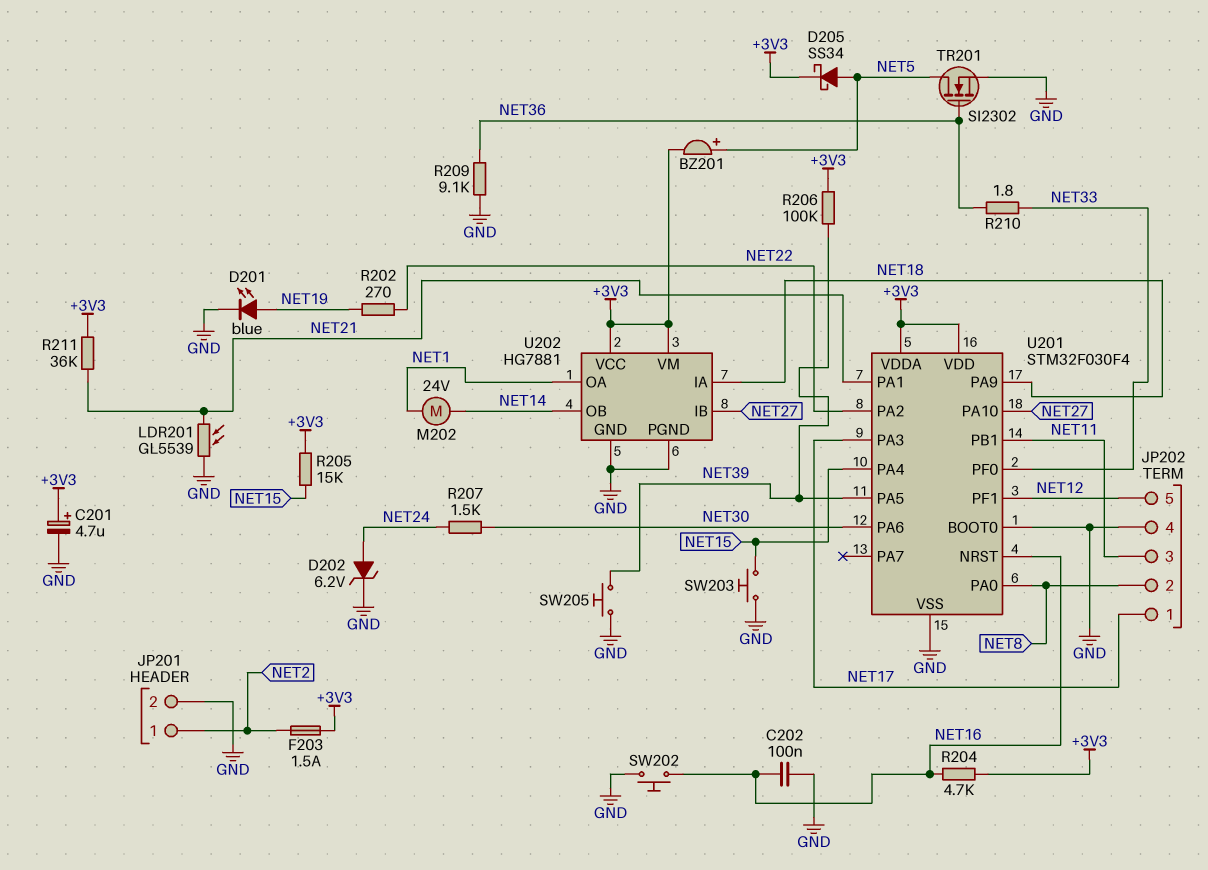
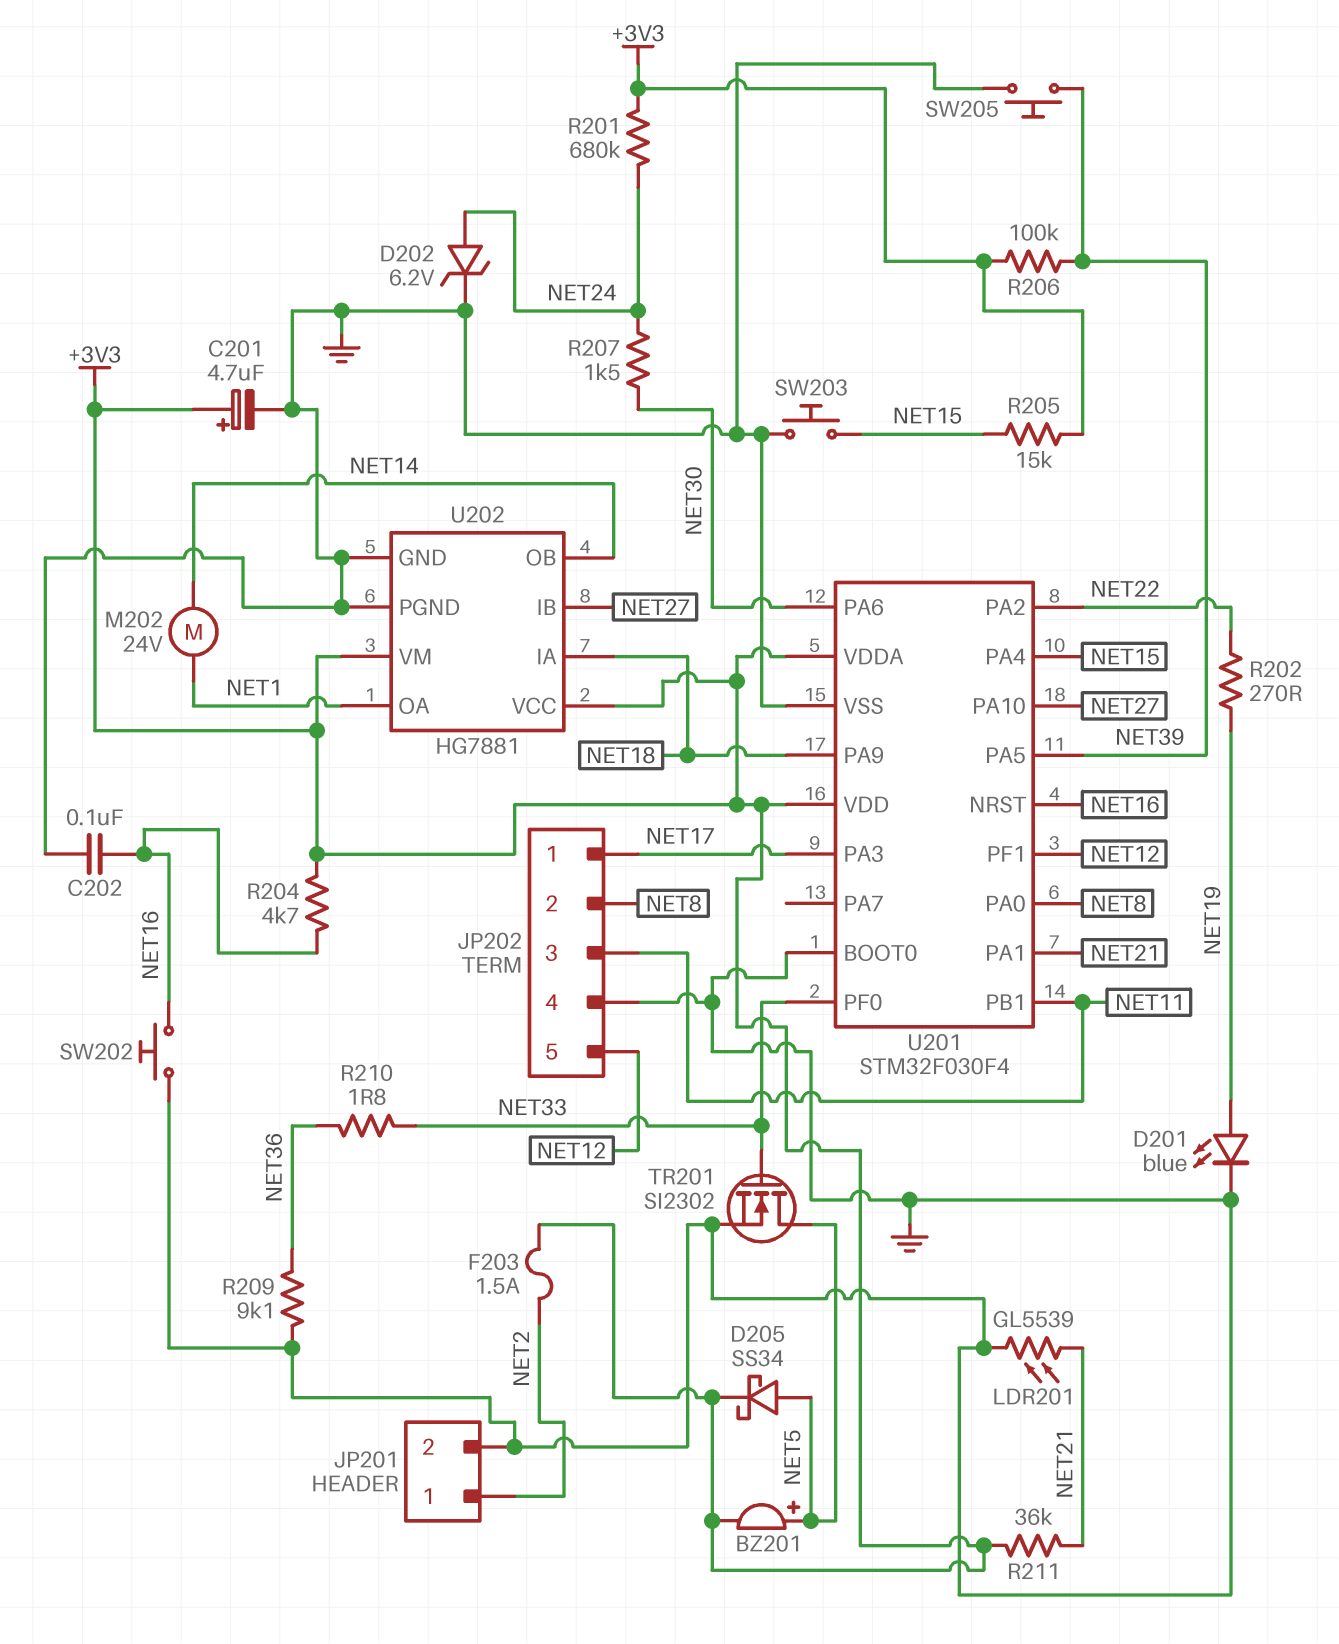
R201: none -> 680k (+3V3, NET24)
TR201: NMOS SI2302 (G NET36, D NET5, S GND) -> NMOS SI2302 (G NET33, D NET5, S GND)

